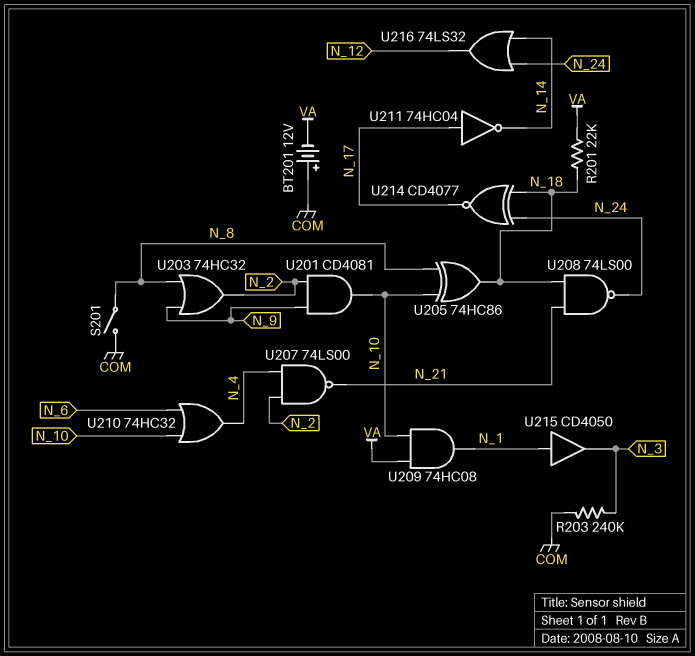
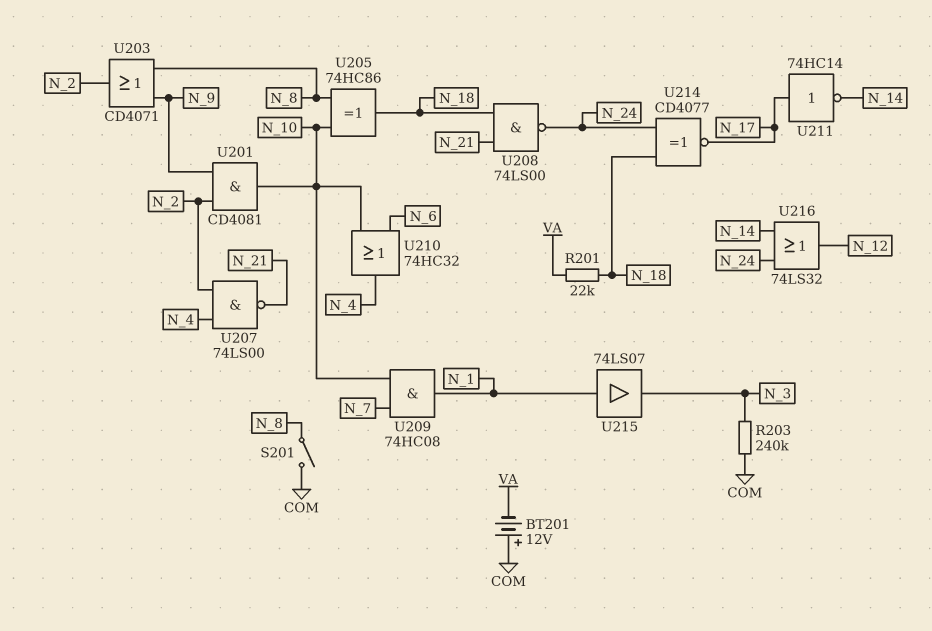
U203: OR 74HC32 (in N_8, in N_9, out N_2) -> OR CD4071 (in N_8, in N_9, out N_2)
U209: AND 74HC08 (in N_10, in VA, out N_1) -> AND 74HC08 (in N_7, in N_10, out N_1)
U211: NOT 74HC04 (in N_17, out N_14) -> NOT 74HC14 (in N_17, out N_14)
U215: buffer CD4050 (in N_1, out N_3) -> buffer 74LS07 (in N_1, out N_3)

